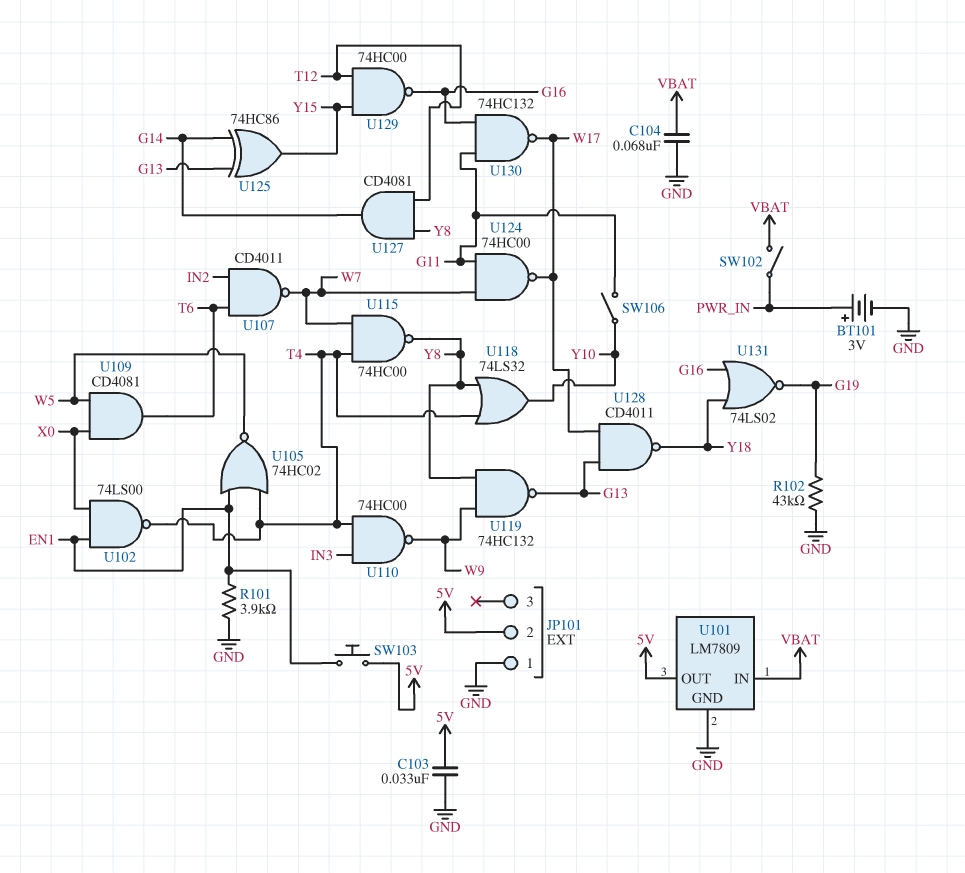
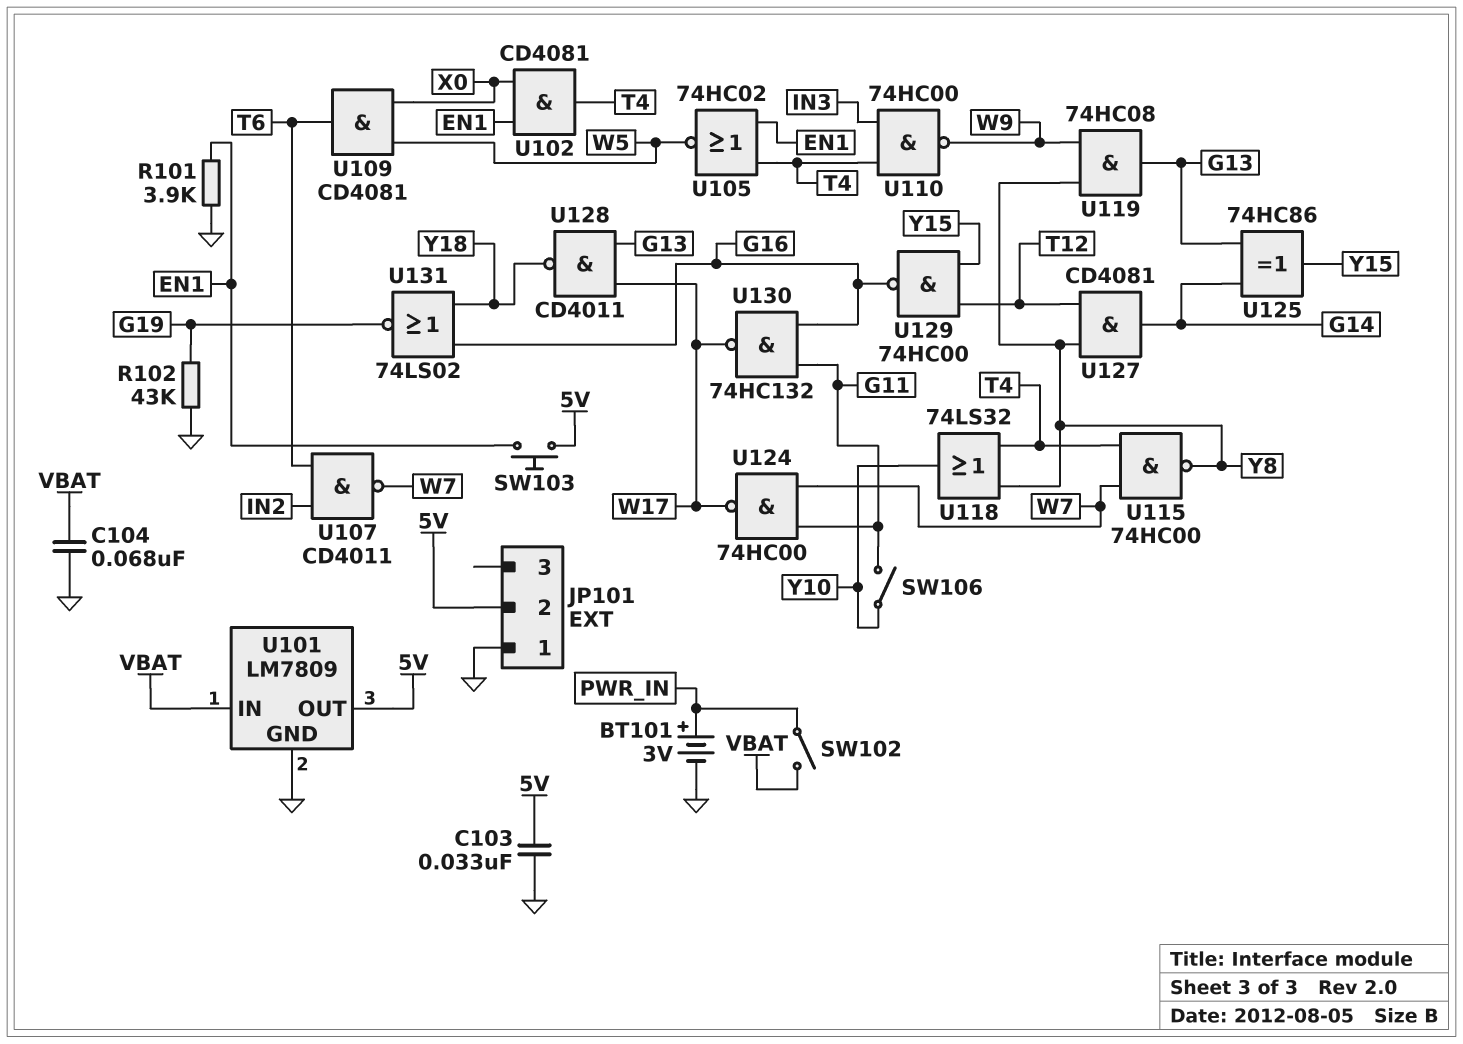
U102: NAND 74LS00 (in EN1, in X0, out T4) -> AND CD4081 (in EN1, in X0, out T4)
U119: NAND 74HC132 (in W9, in Y8, out G13) -> AND 74HC08 (in W9, in Y8, out G13)

